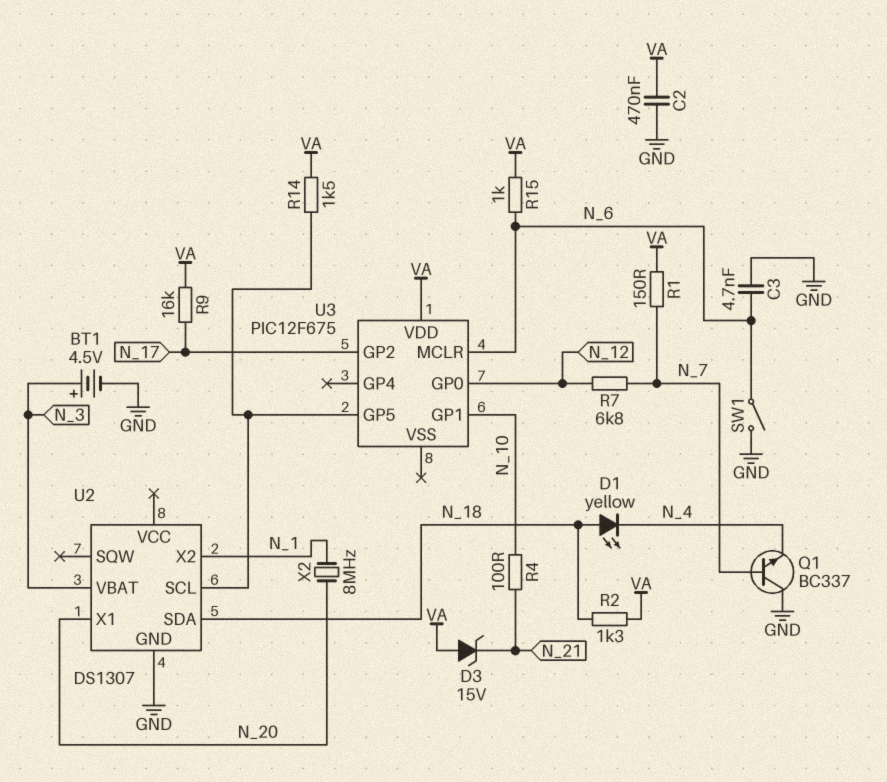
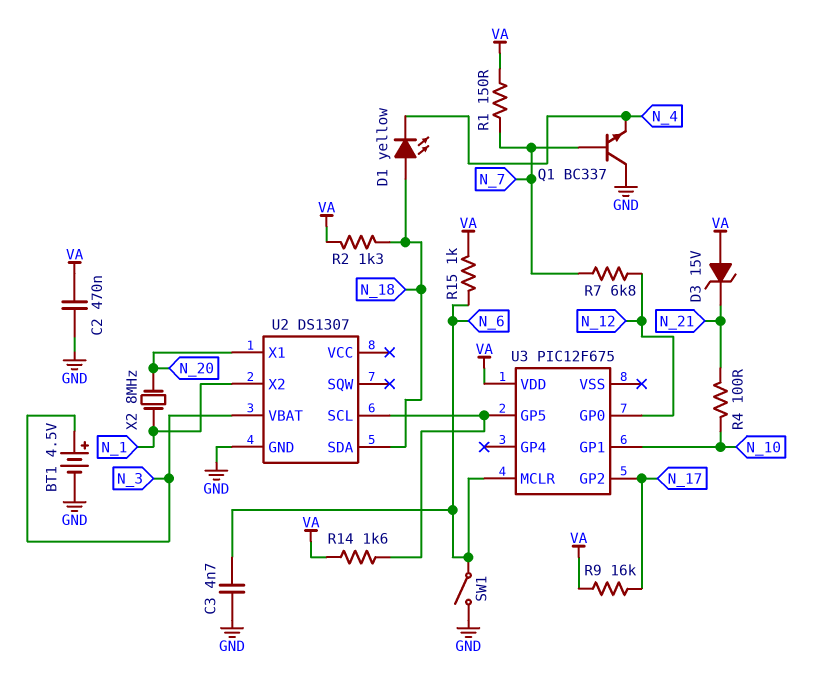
R14: 1.5k (U2/SCL, VA) -> 1.6k (U2/SCL, VA)

